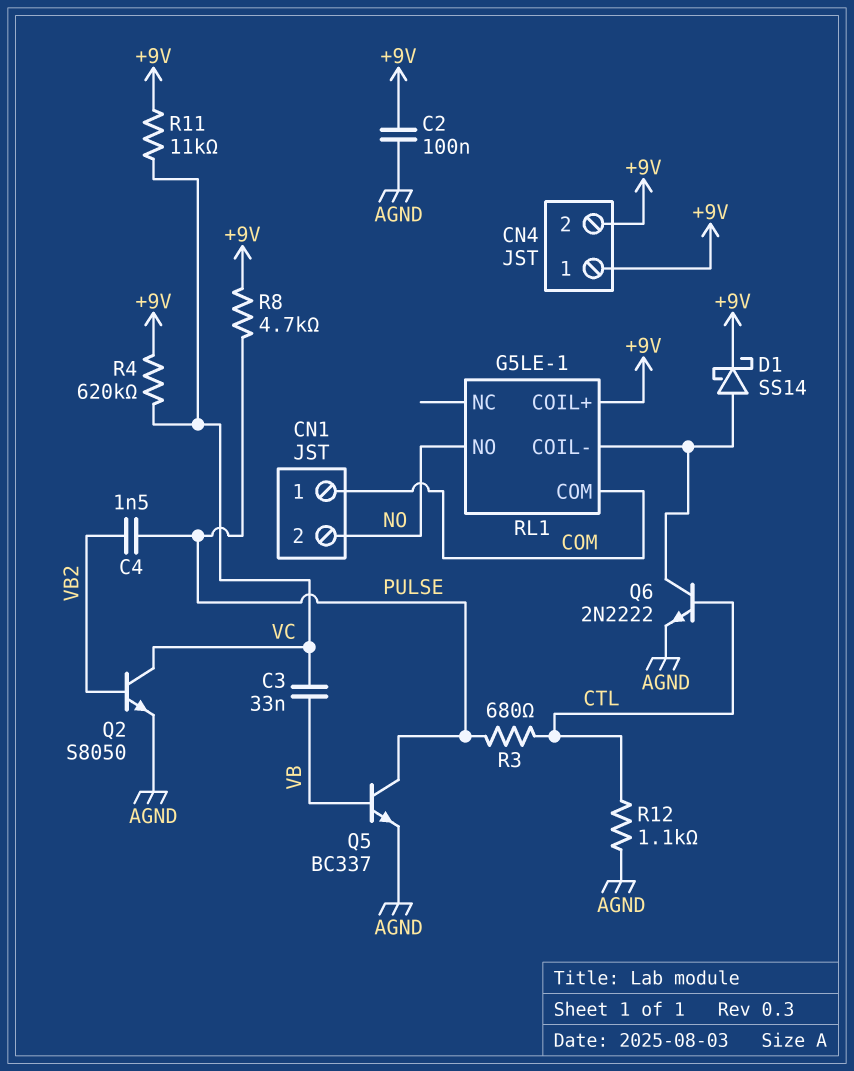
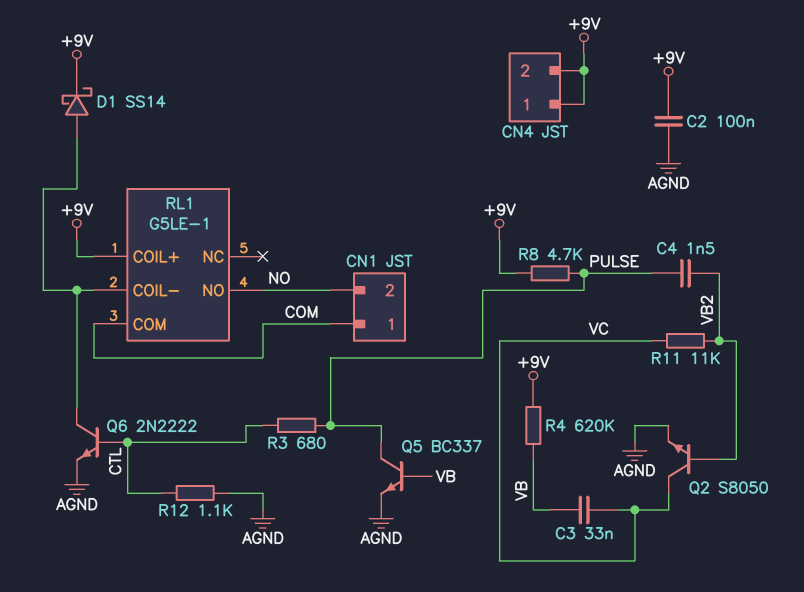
R4: 620k (+9V, VC) -> 620k (+9V, VB)
R11: 11k (+9V, VC) -> 11k (VB2, VC)

